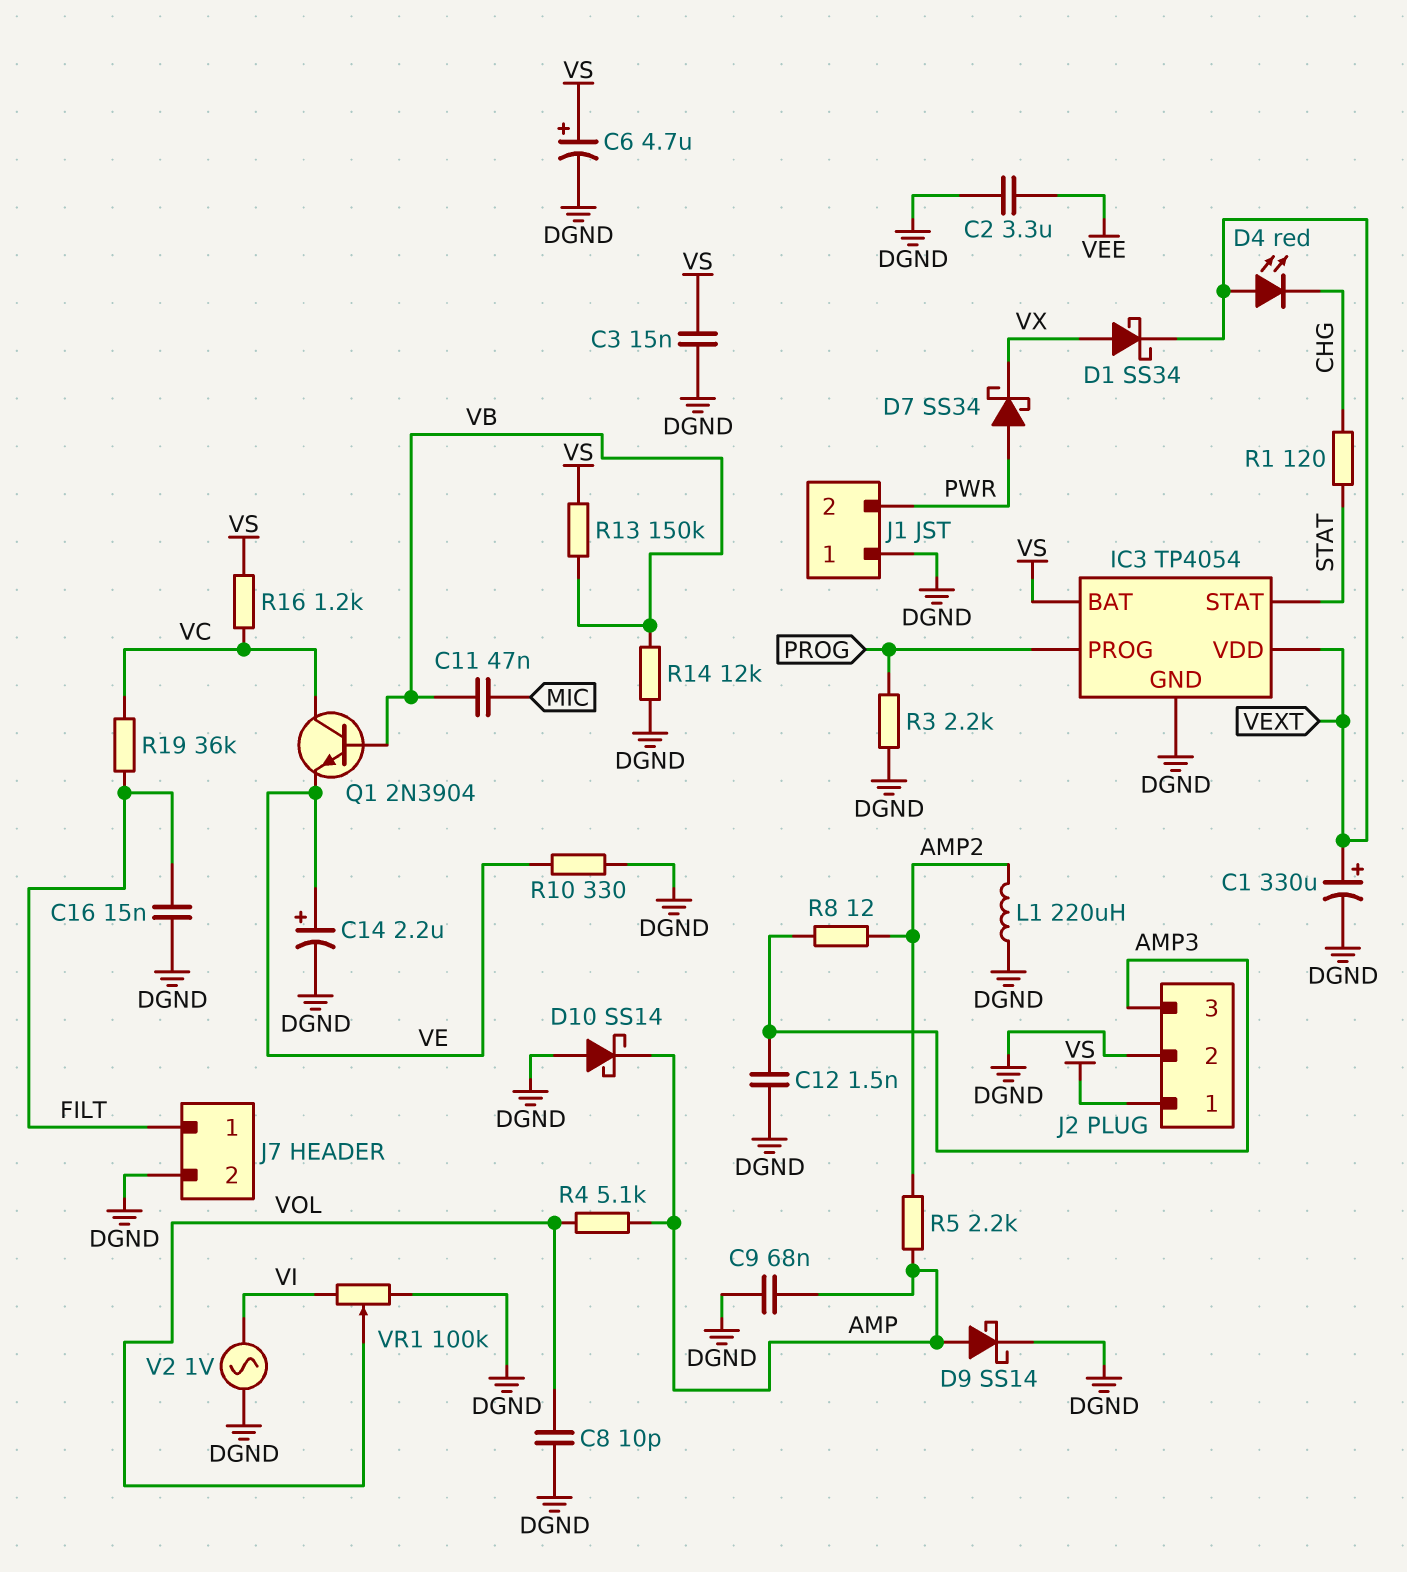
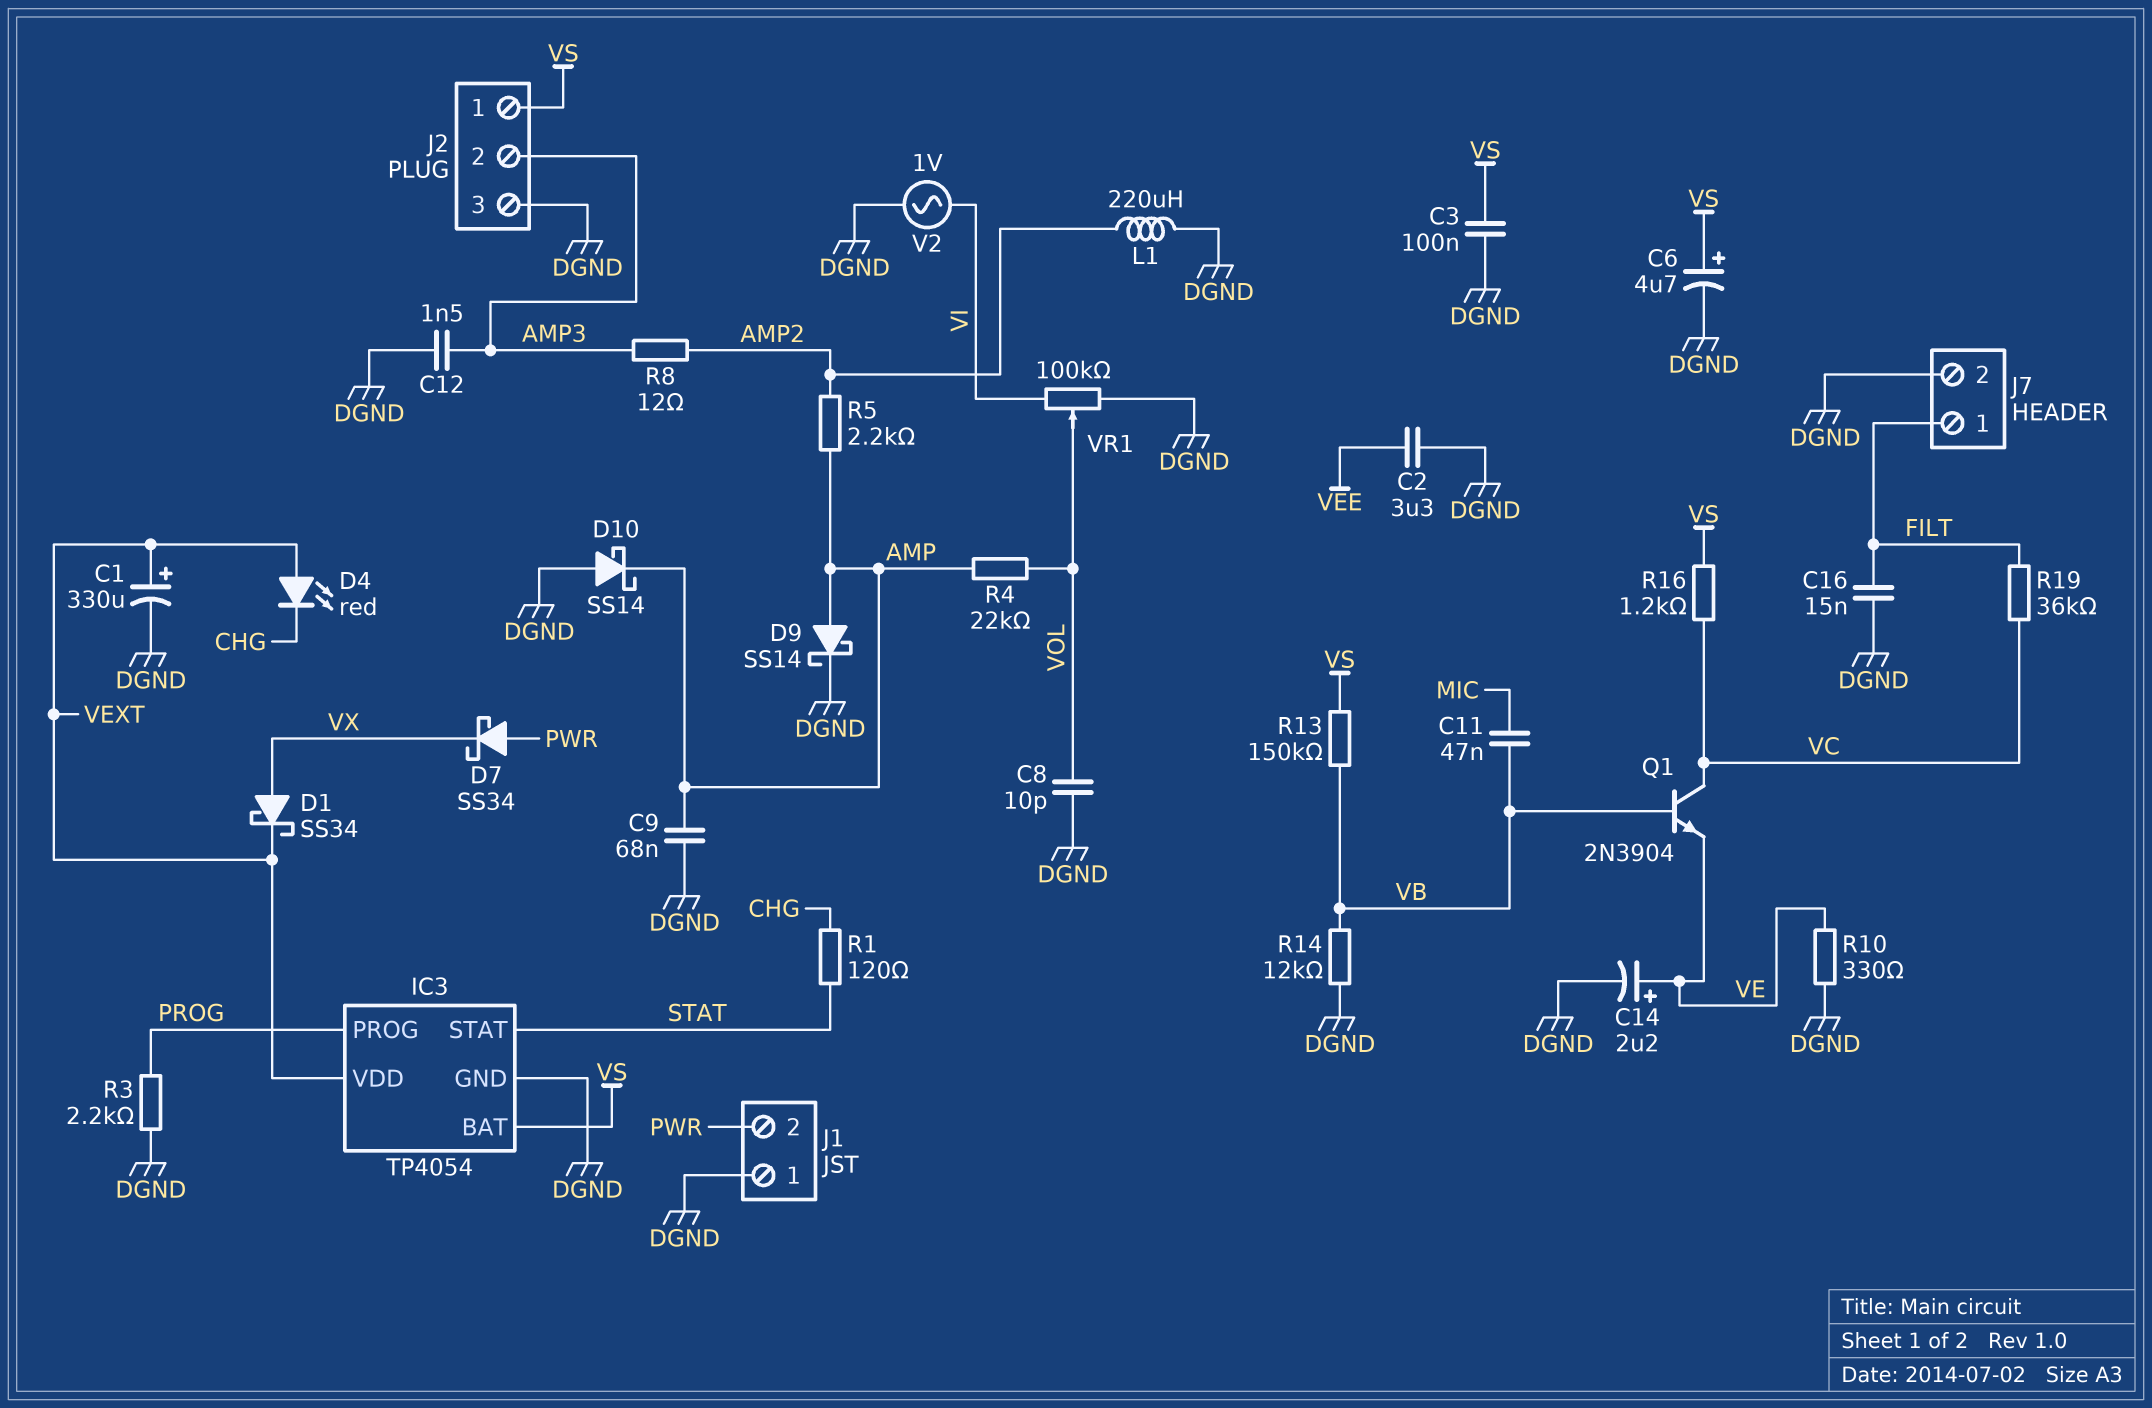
C3: 15nF (DGND, VS) -> 100nF (DGND, VS)
J2 pin 2: DGND -> AMP3
J2 pin 3: AMP3 -> DGND
R4: 5.1k (AMP, VOL) -> 22k (AMP, VOL)

